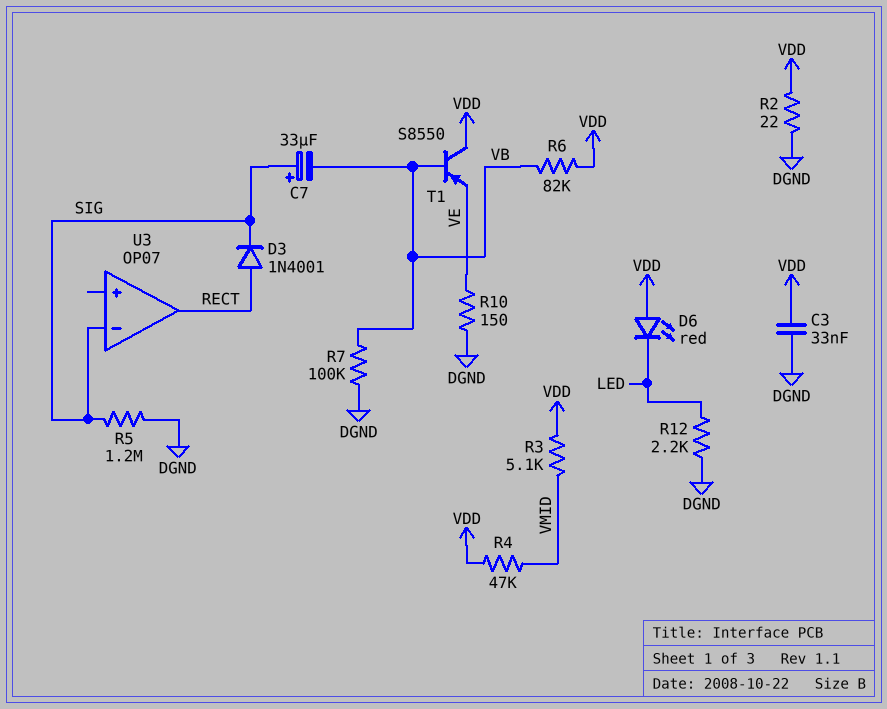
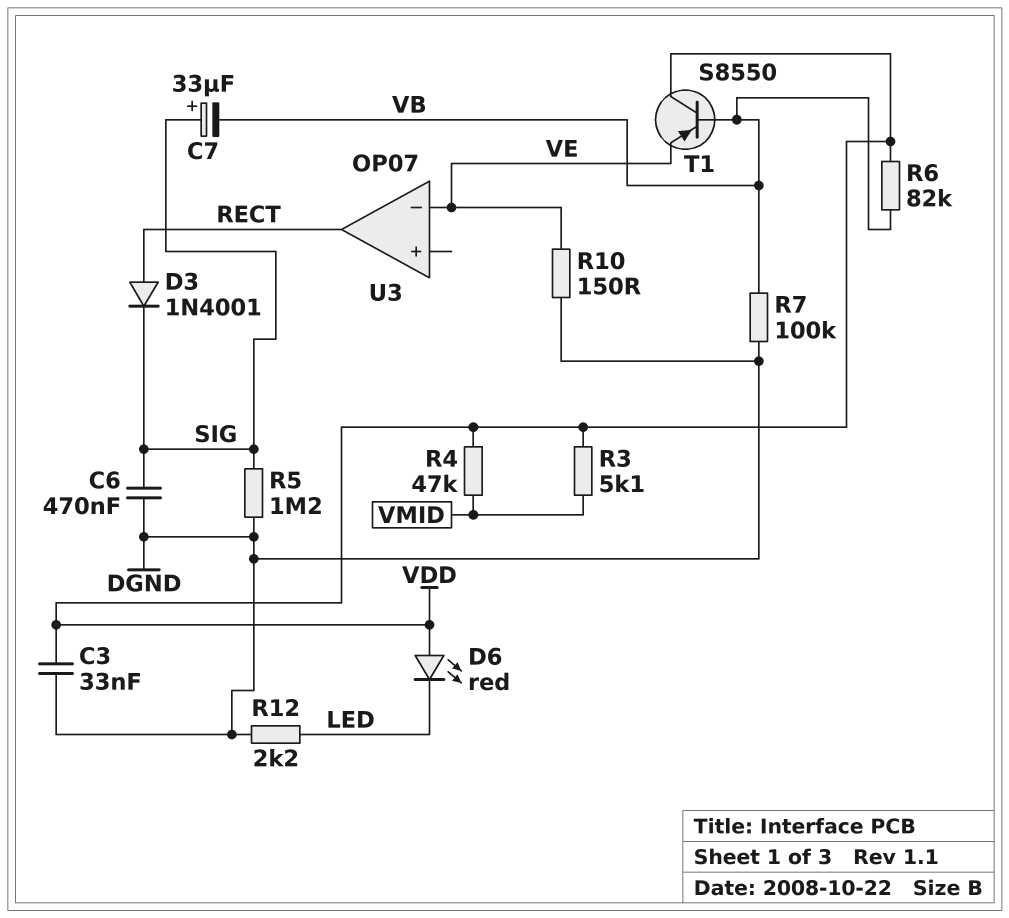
C6: none -> 470nF (DGND, SIG)
R2: 22 (DGND, VDD) -> none
U3 pin in-: SIG -> VE

